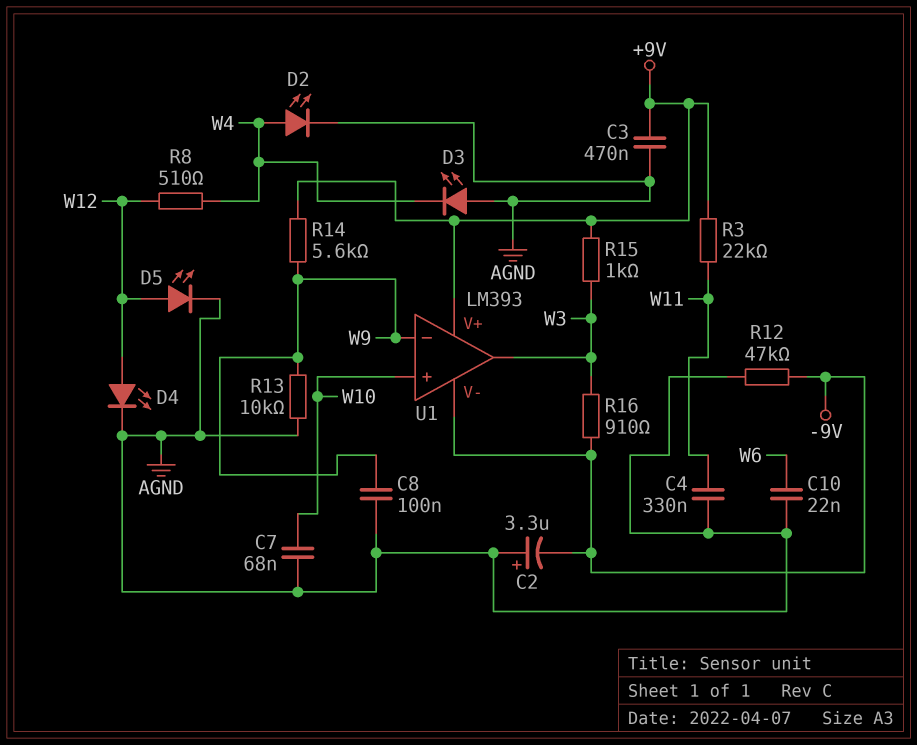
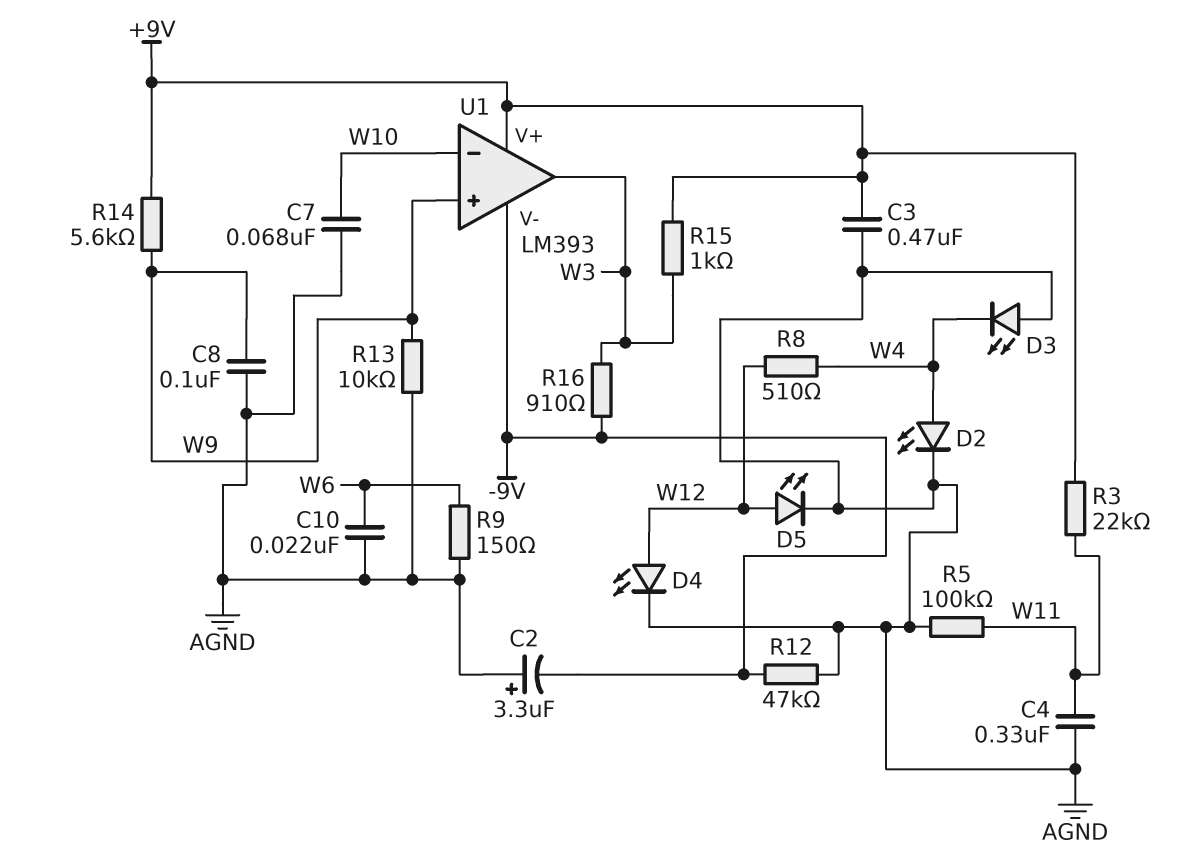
R5: none -> 100k (AGND, W11)
R9: none -> 150 (AGND, W6)
U1 pin in+: W10 -> W9
U1 pin in-: W9 -> W10

